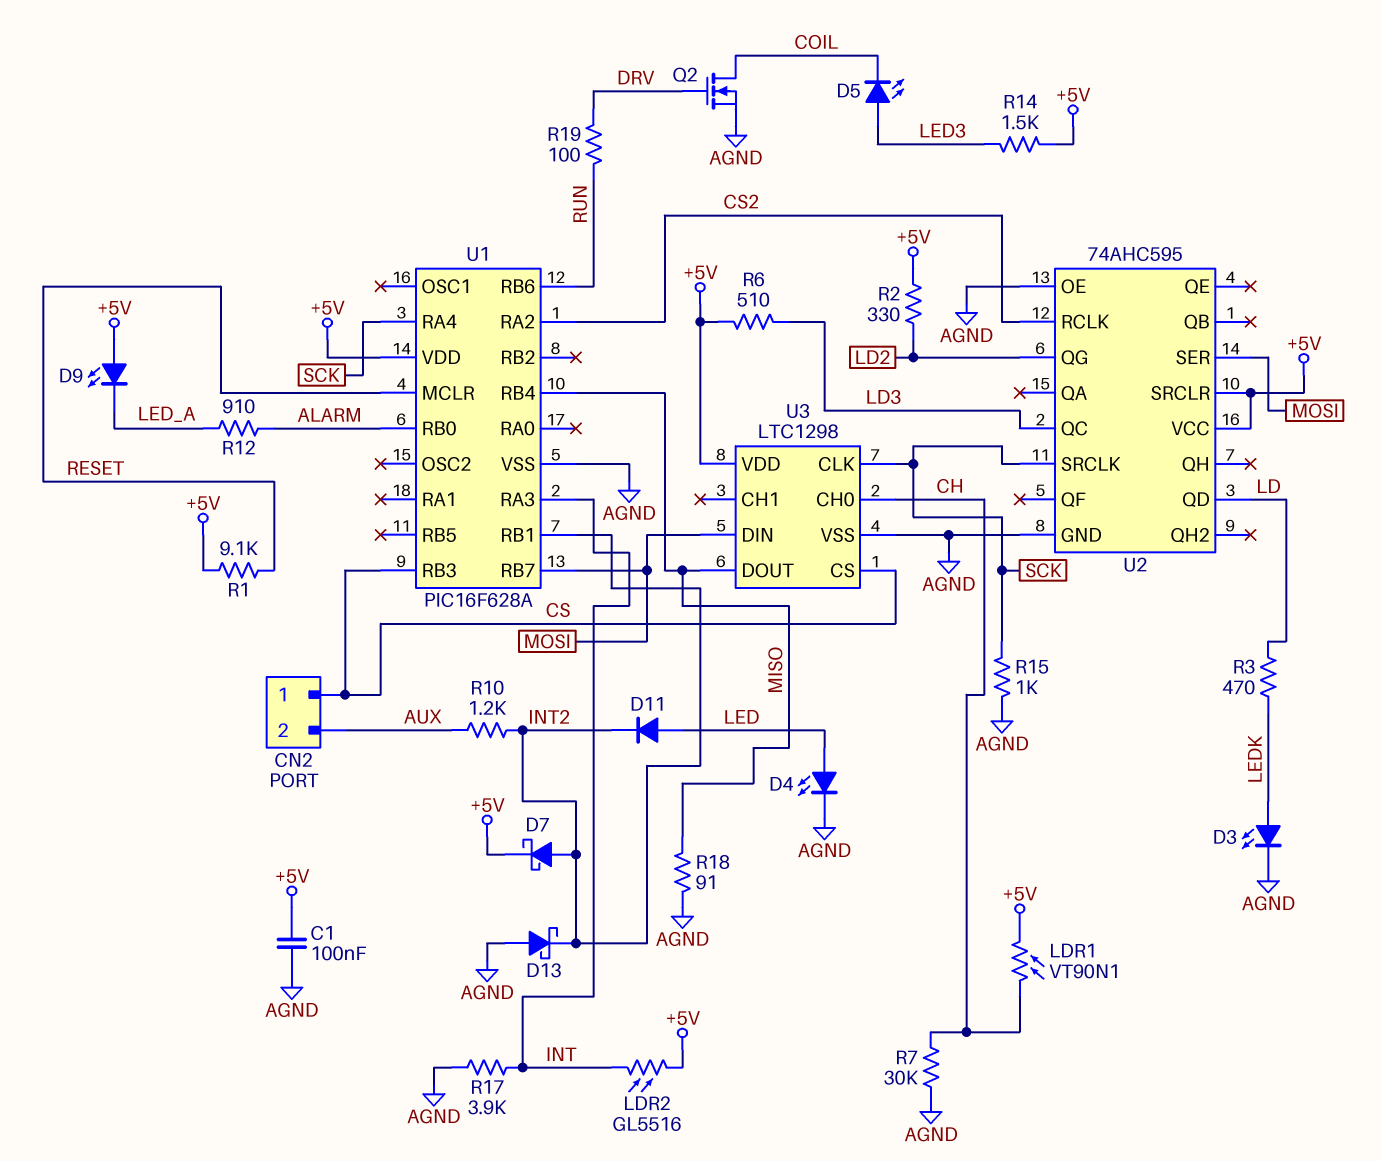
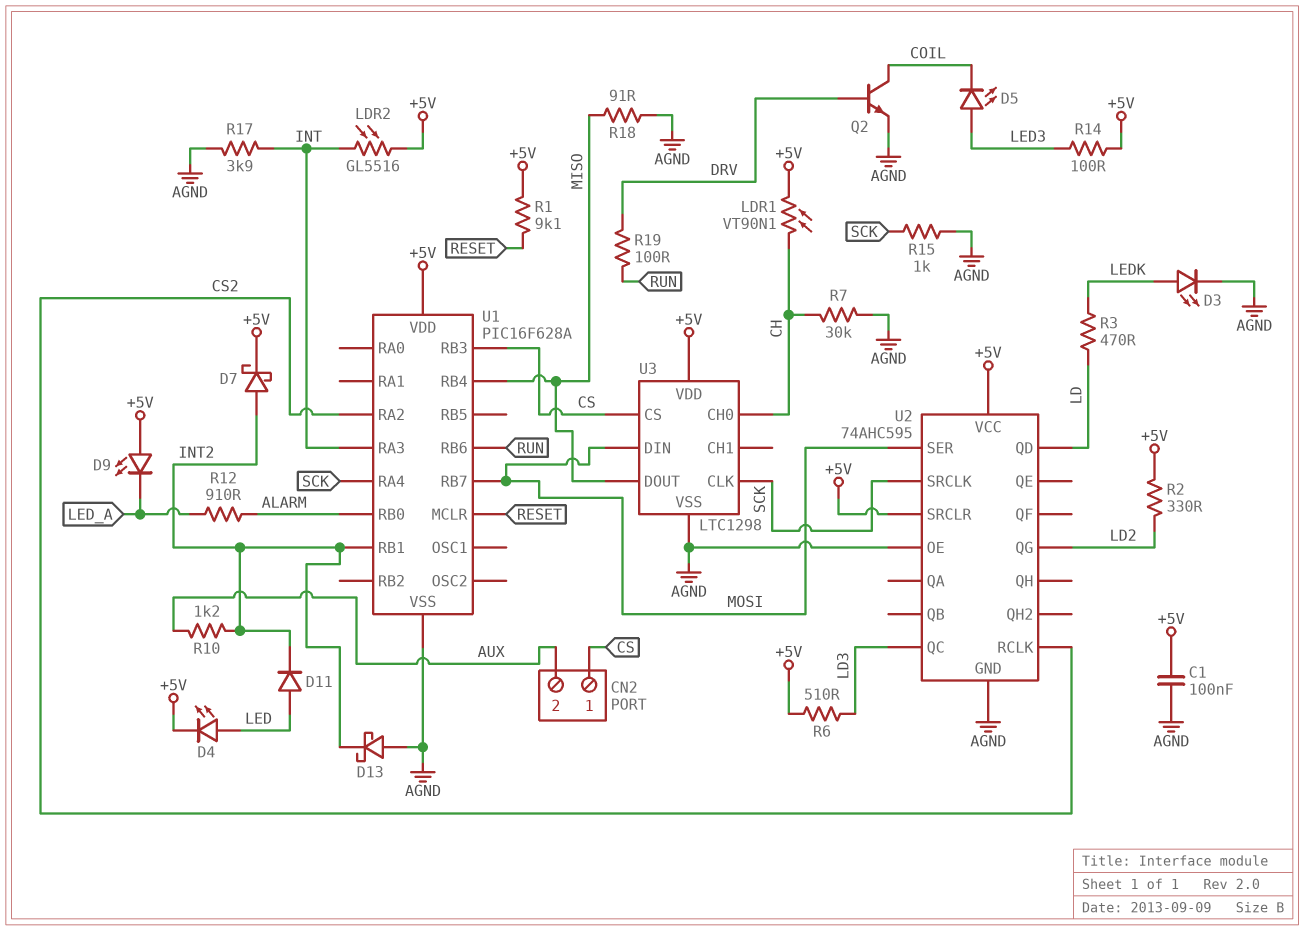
D4: LED (A LED, K AGND) -> LED (A LED, K +5V)
Q2: NMOS (G DRV, D COIL, S AGND) -> NPN (B DRV, C COIL, E AGND)
R14: 1.5k (+5V, LED3) -> 100 (+5V, LED3)

